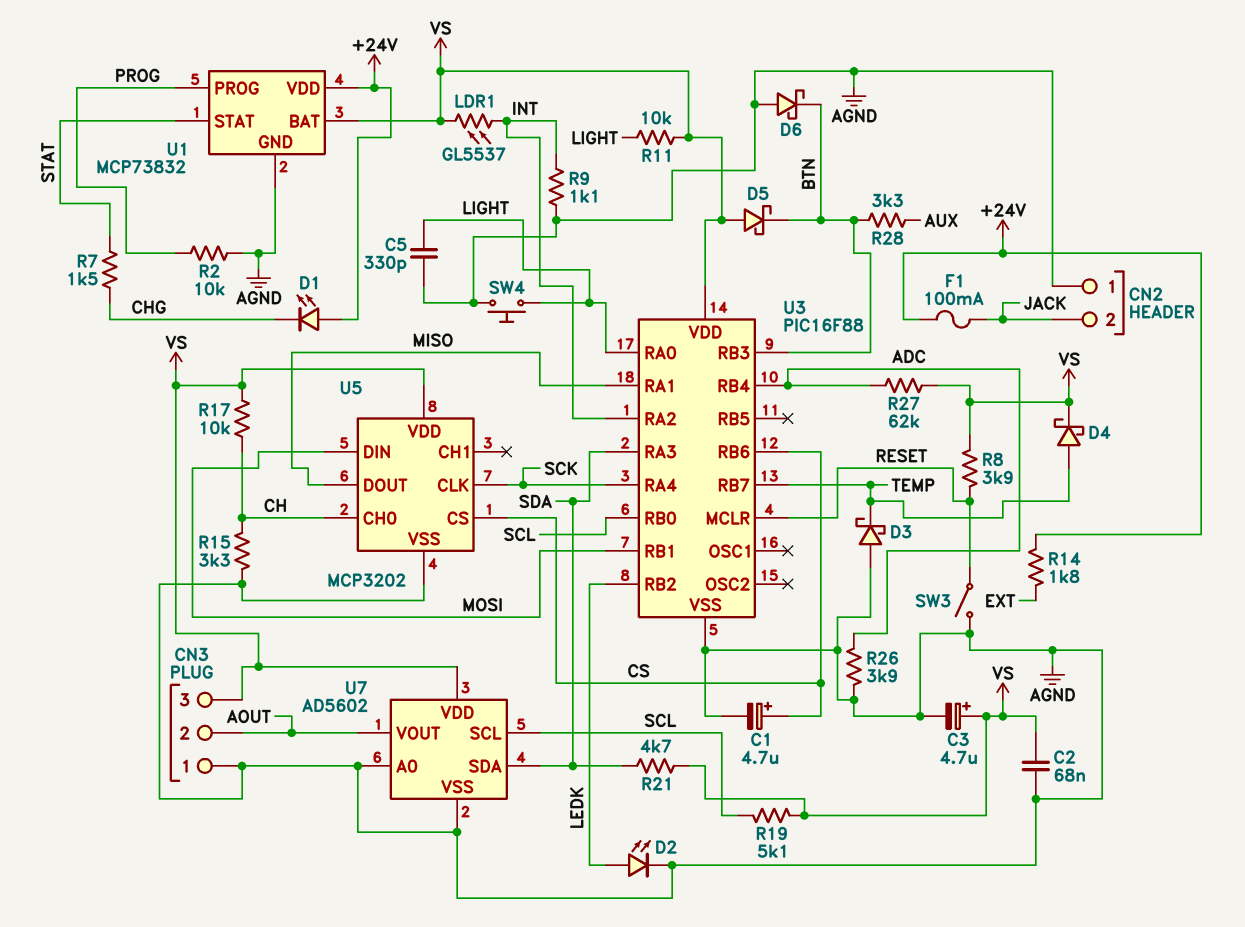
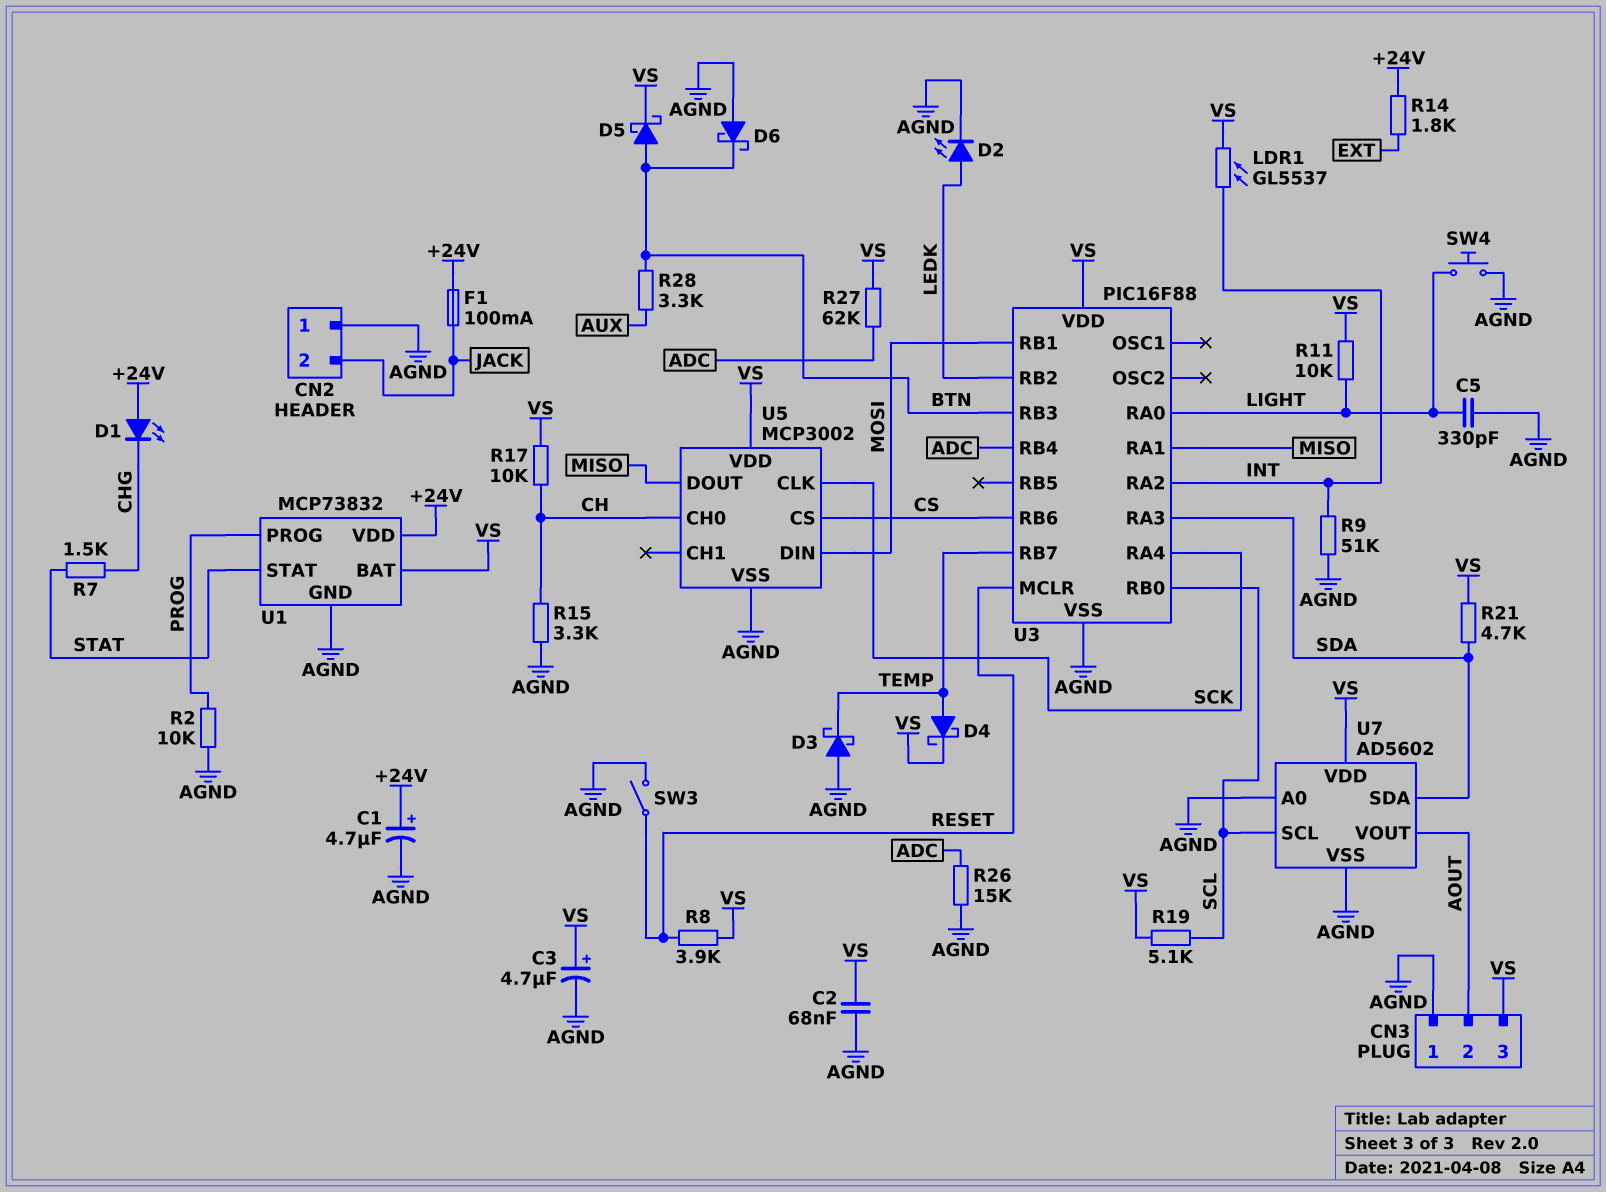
C1: 4.7uF (plus CS, minus AGND) -> 4.7uF (plus +24V, minus AGND)
D5: schottky (A VS, K BTN) -> schottky (A BTN, K VS)
R9: 1.1k (AGND, INT) -> 51k (AGND, INT)
R26: 3.9k (ADC, AGND) -> 15k (ADC, AGND)
U5: MCP3202 -> MCP3002

